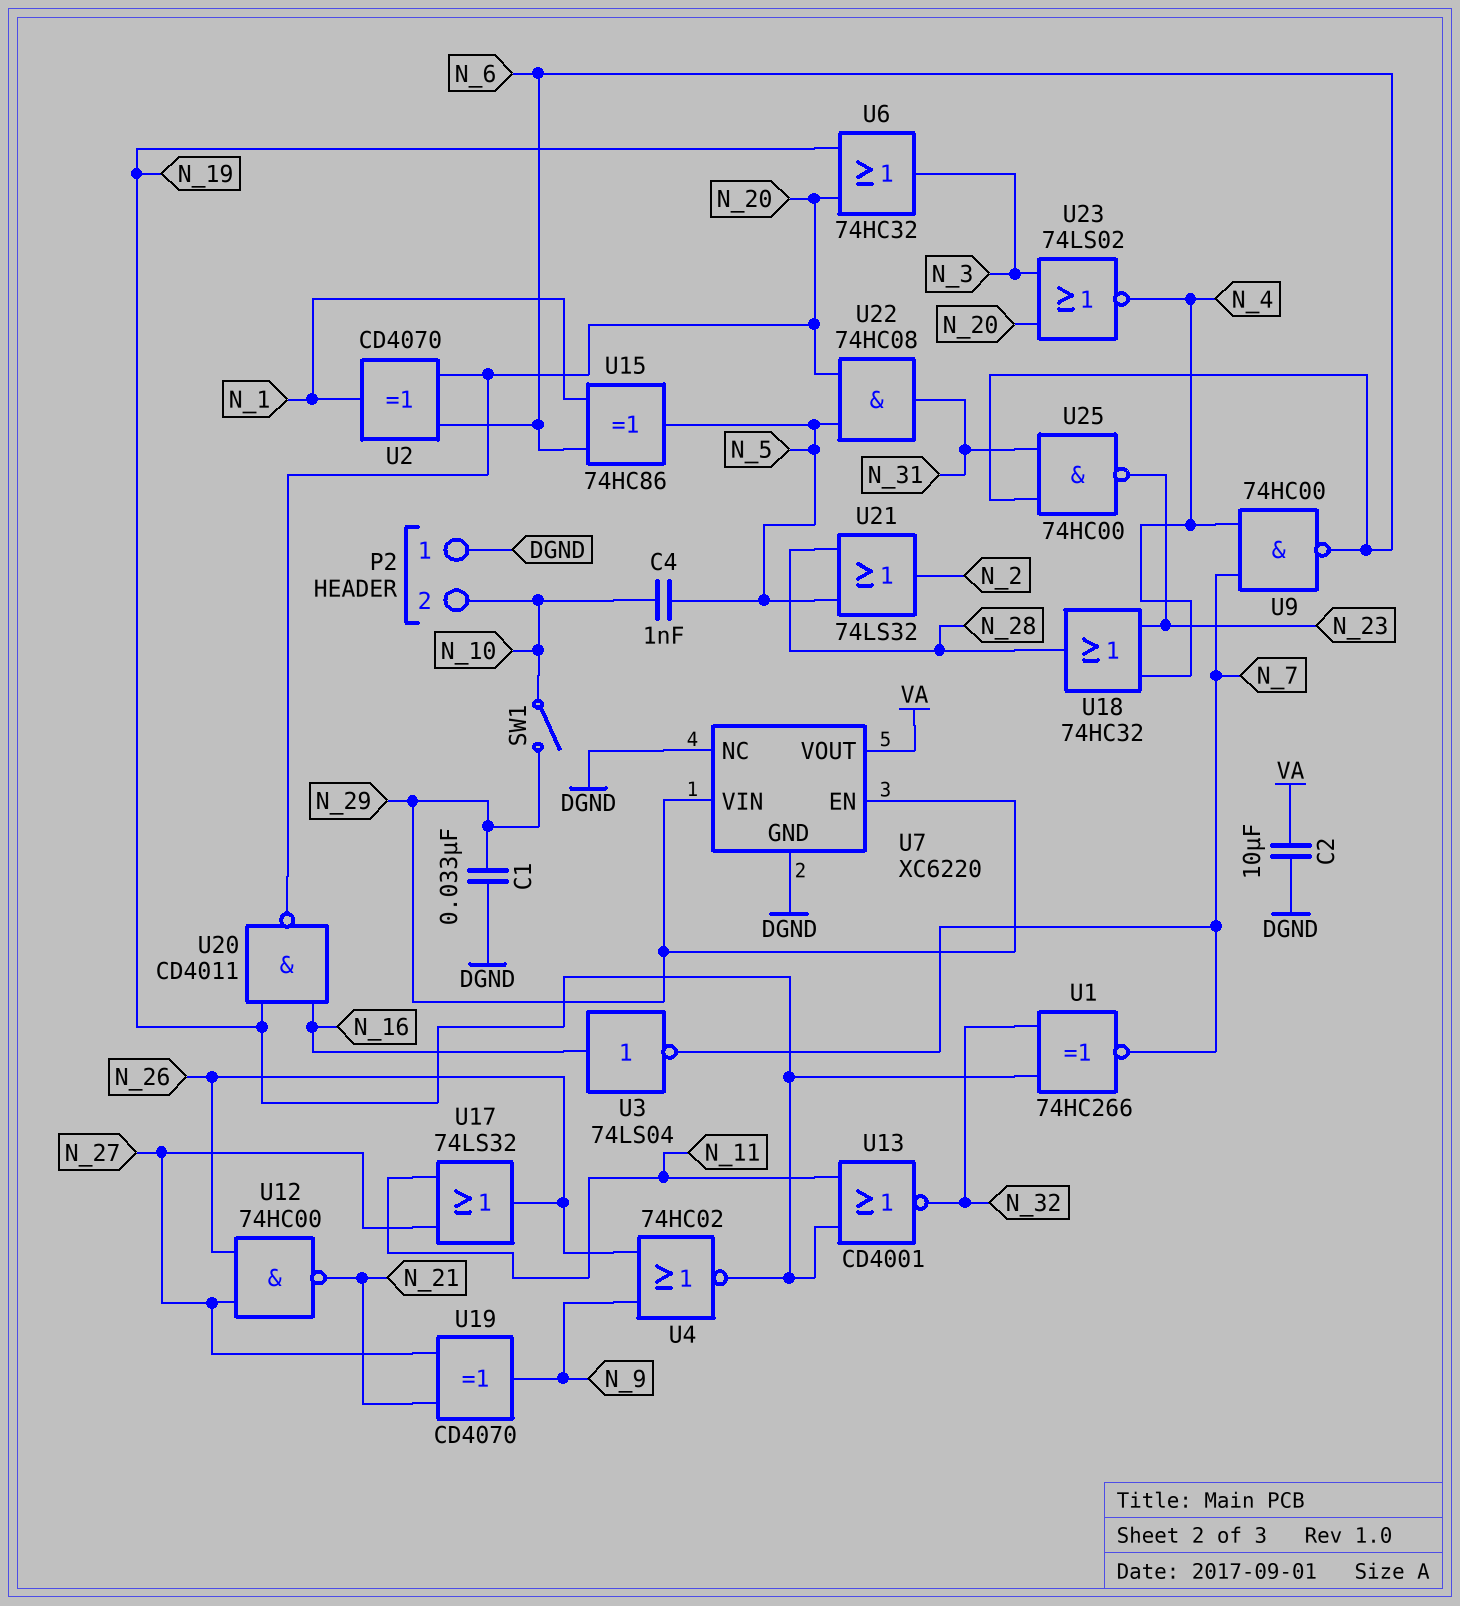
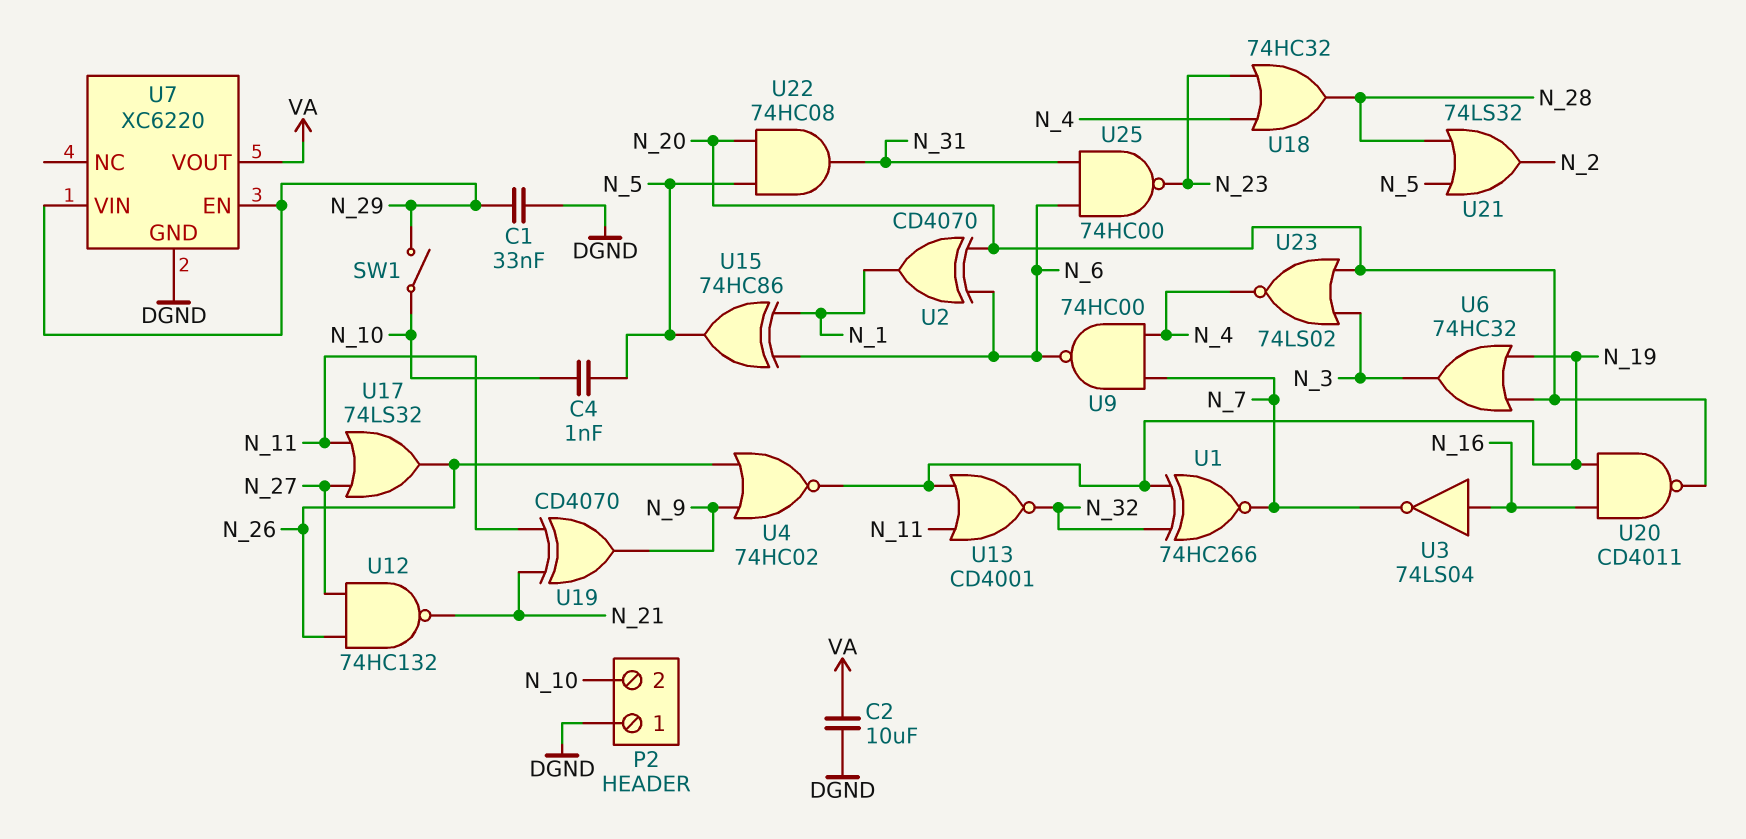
U7 pin NC: DGND -> none
U12: NAND 74HC00 (in N_26, in N_27, out N_21) -> NAND 74HC132 (in N_26, in N_27, out N_21)
U19: XOR CD4070 (in N_21, in N_27, out N_9) -> XOR CD4070 (in N_11, in N_21, out N_9)

